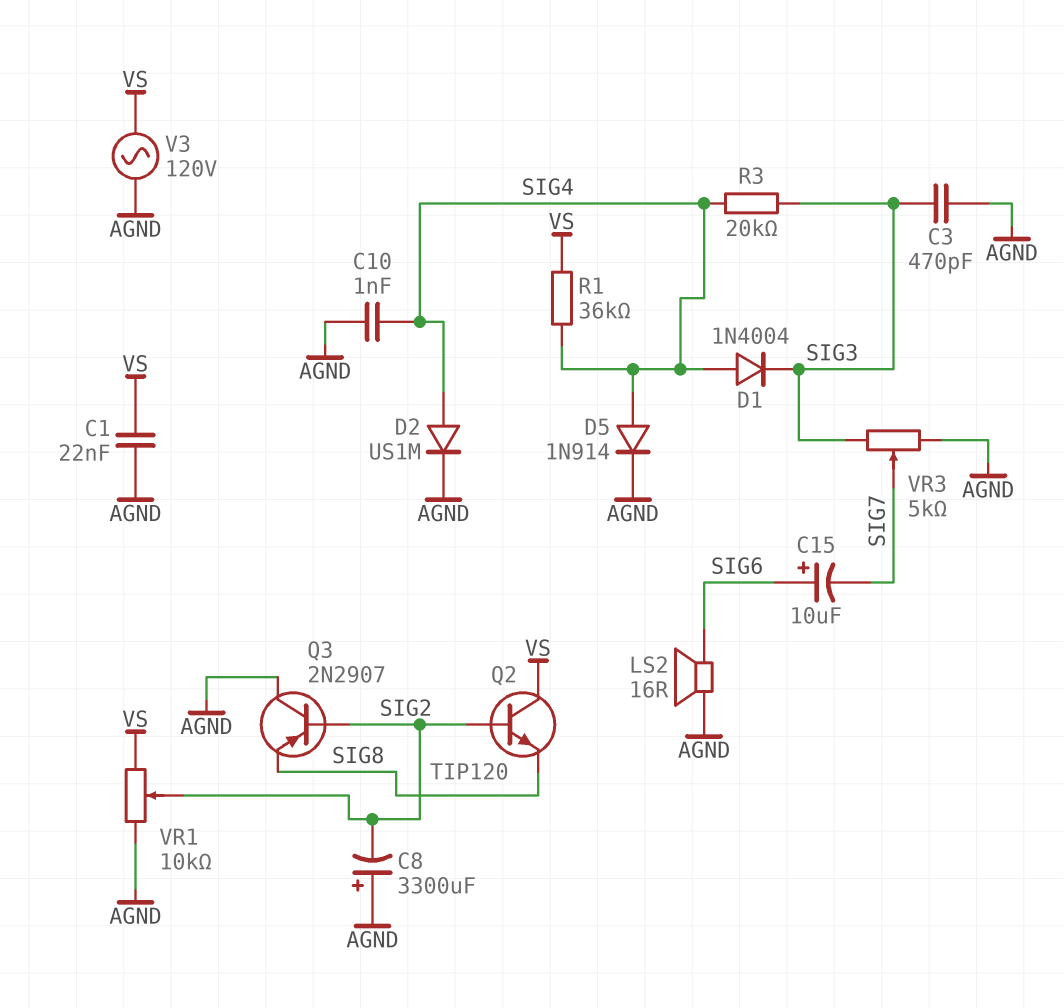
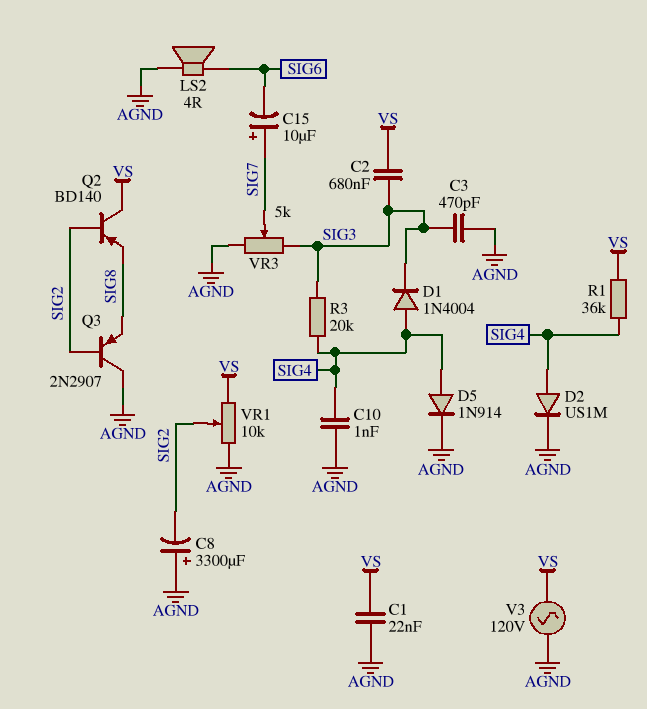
C2: none -> 680nF (SIG3, VS)
C15: 10uF (plus SIG6, minus SIG7) -> 10uF (plus SIG7, minus SIG6)
LS2: speaker 16R (AGND, SIG6) -> speaker 4R (AGND, SIG6)
Q2: NPN TIP120 (B SIG2, C VS, E SIG8) -> PNP BD140 (B SIG2, C VS, E SIG8)

